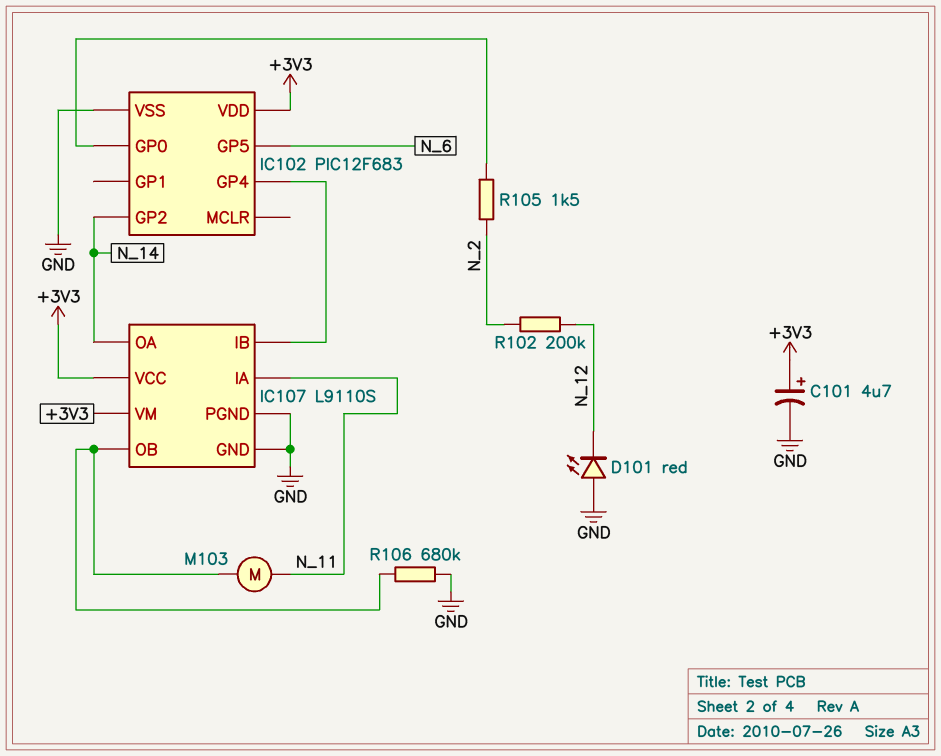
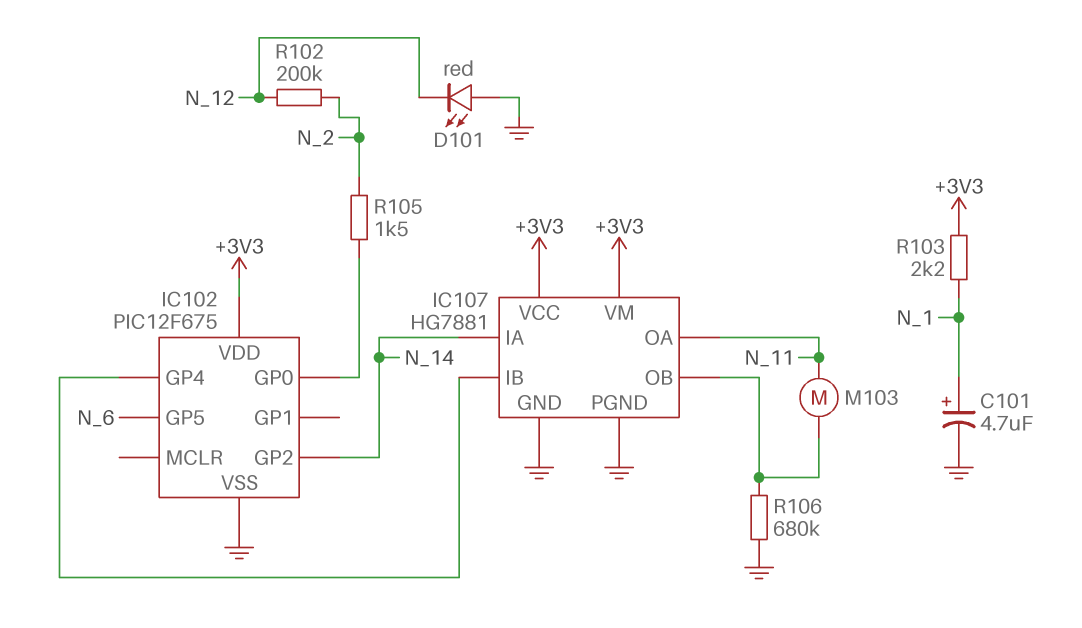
C101: 4.7uF (plus +3V3, minus GND) -> 4.7uF (plus N_1, minus GND)
IC102: PIC12F683 -> PIC12F675
IC107: L9110S -> HG7881
IC107 pin IA: N_11 -> N_14
IC107 pin OA: N_14 -> N_11
R103: none -> 2.2k (+3V3, N_1)

